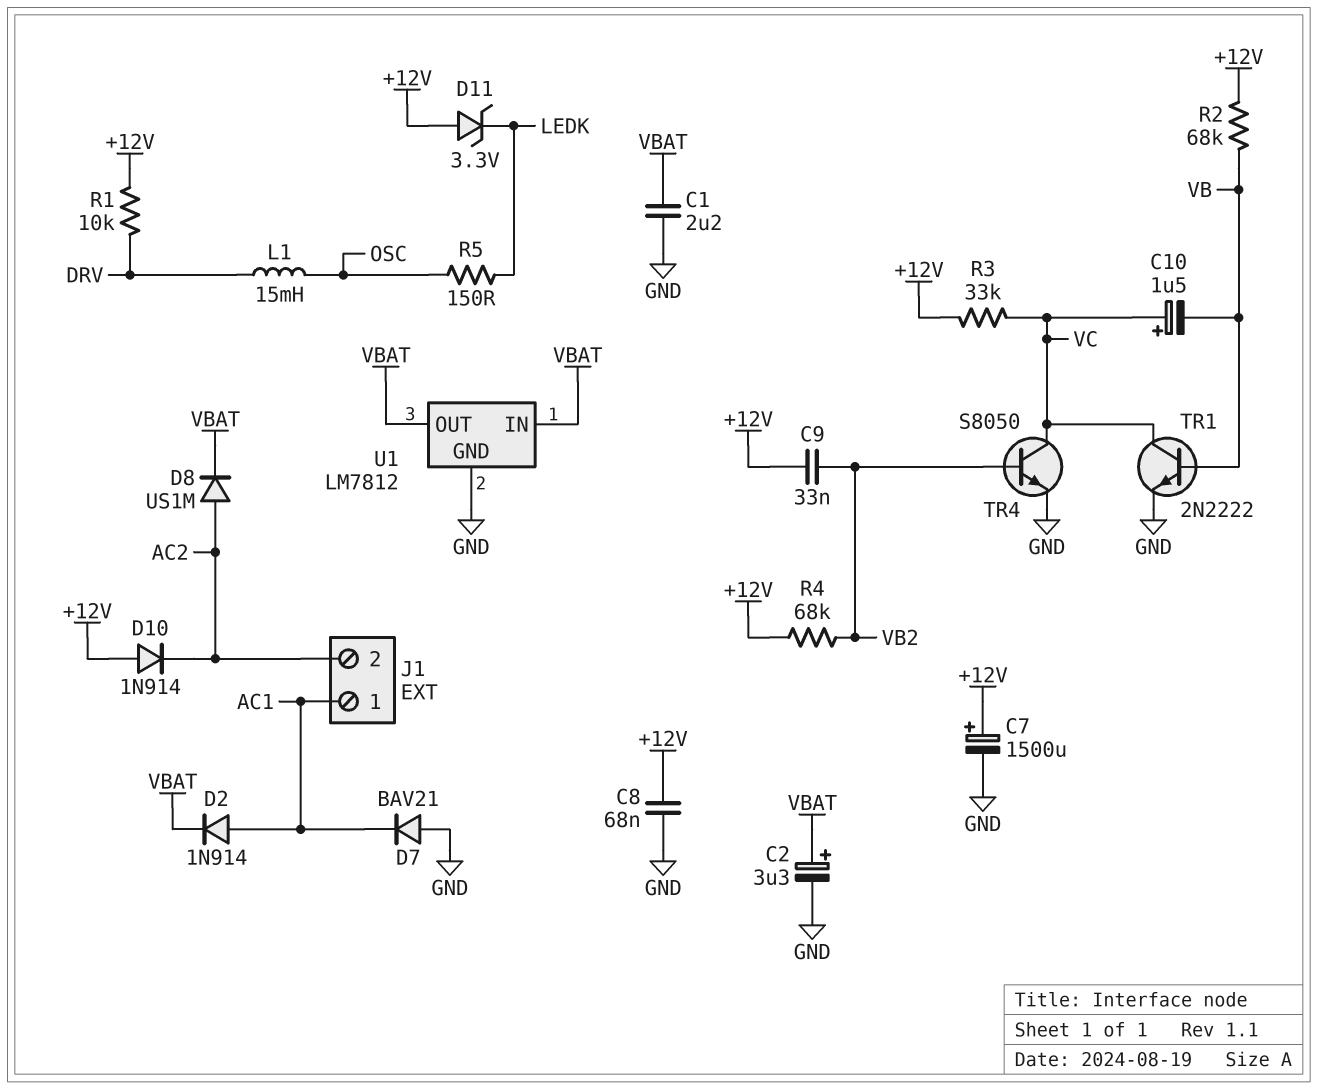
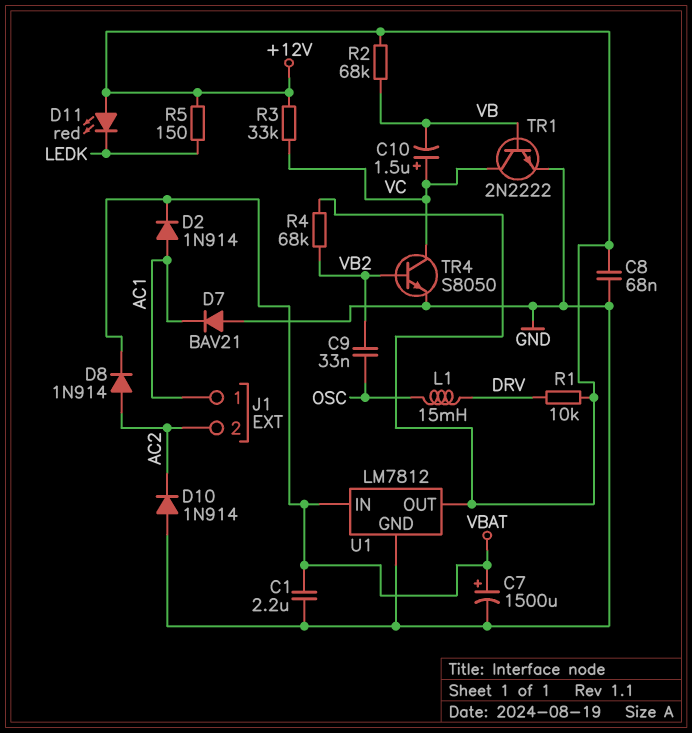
C2: 3.3uF (plus VBAT, minus GND) -> none
C7: 1500uF (plus +12V, minus GND) -> 1500uF (plus VBAT, minus GND)
C9: 33nF (+12V, VB2) -> 33nF (OSC, VB2)
D8: diode US1M (A AC2, K VBAT) -> diode 1N914 (A AC2, K VBAT)
D10: diode 1N914 (A +12V, K AC2) -> diode 1N914 (A GND, K AC2)
D11: zener 3.3V (A +12V, K LEDK) -> LED red (A +12V, K LEDK)
R5: 150 (LEDK, OSC) -> 150 (+12V, LEDK)
U1 pin OUT: VBAT -> +12V

